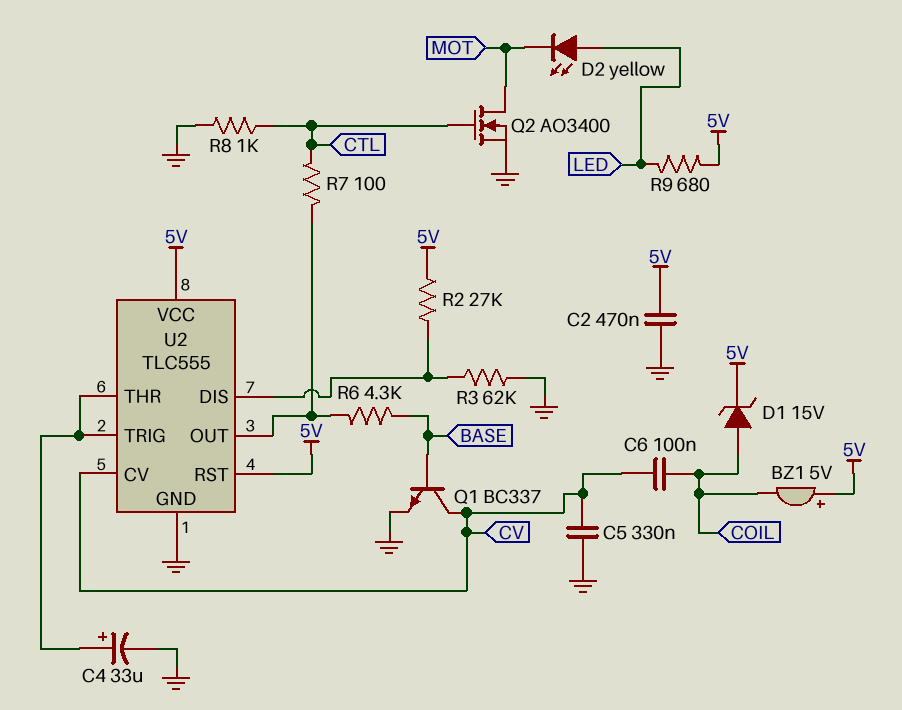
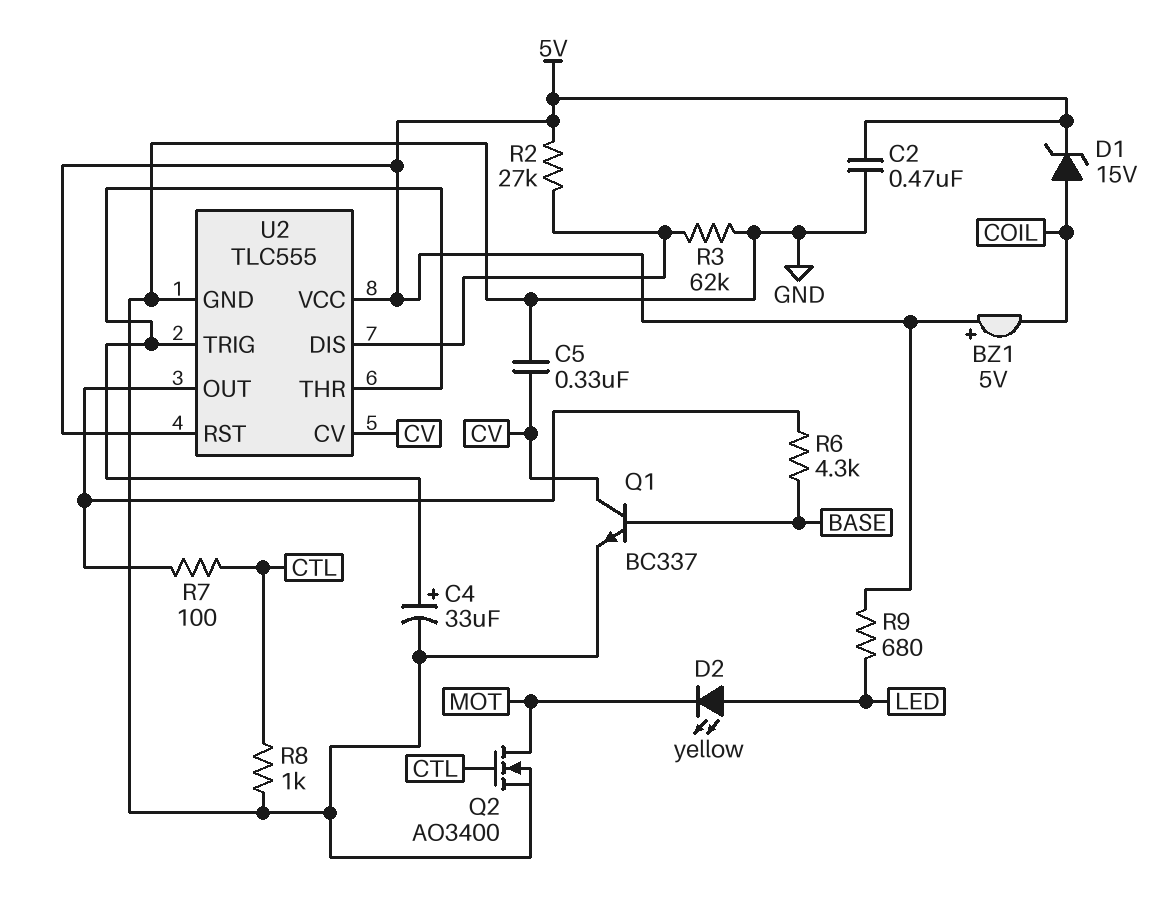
C6: 100nF (COIL, CV) -> none

